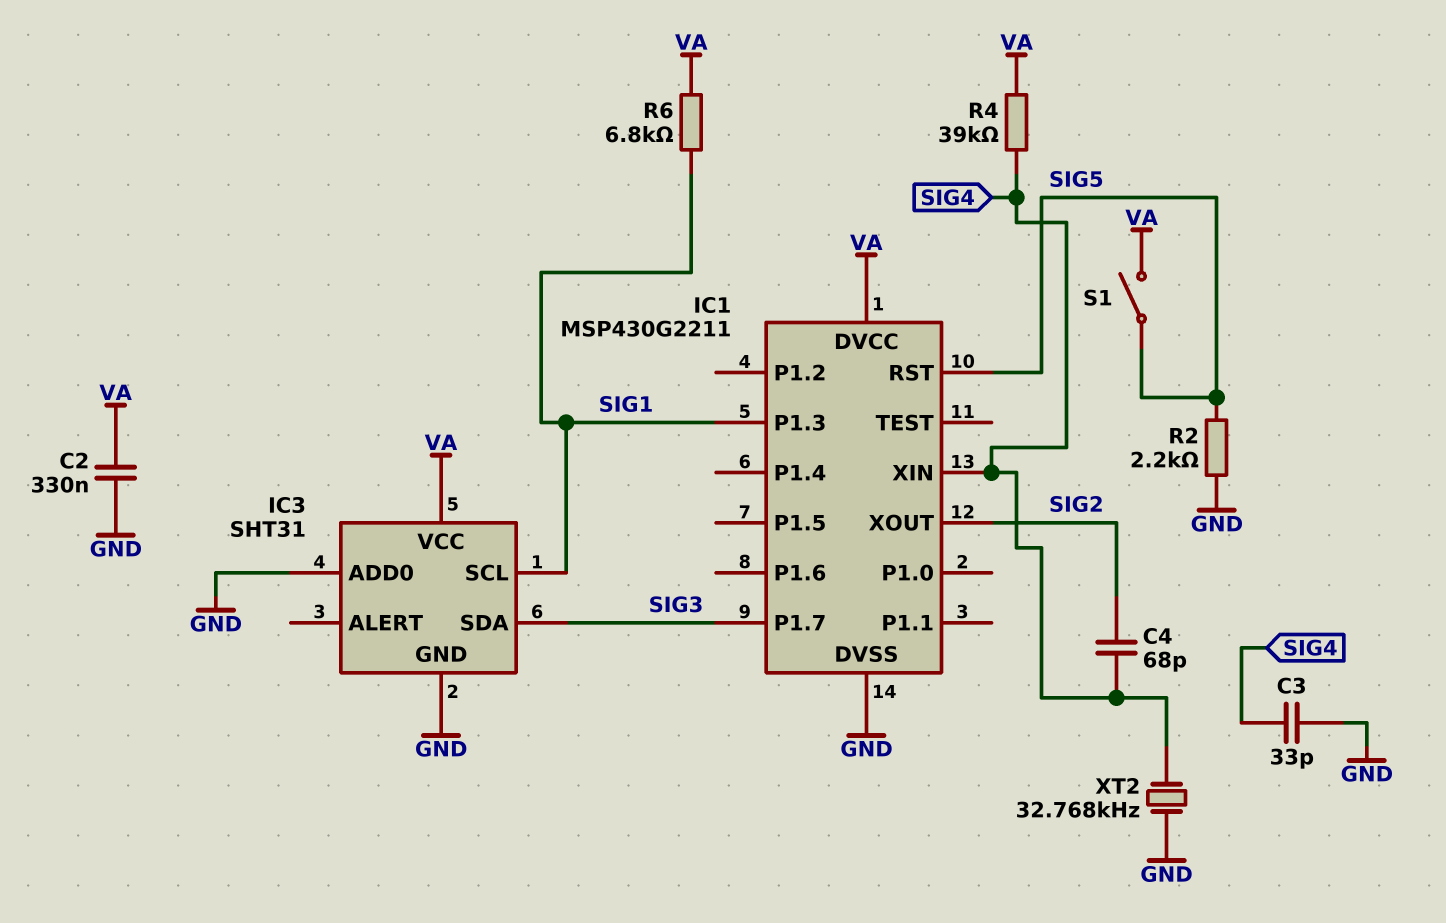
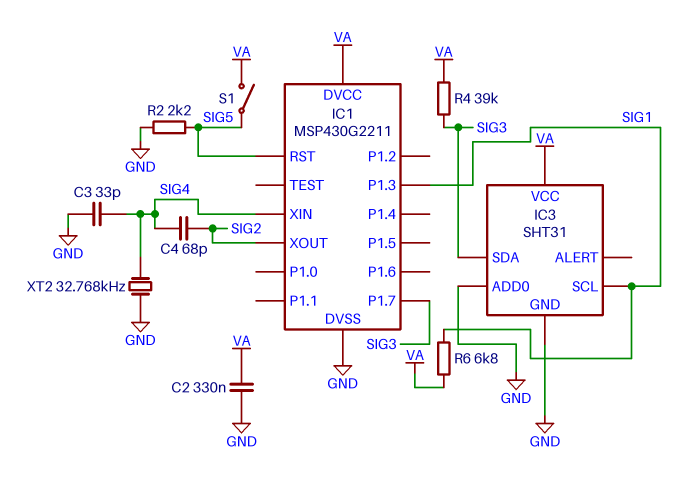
R4: 39k (SIG4, VA) -> 39k (SIG3, VA)

